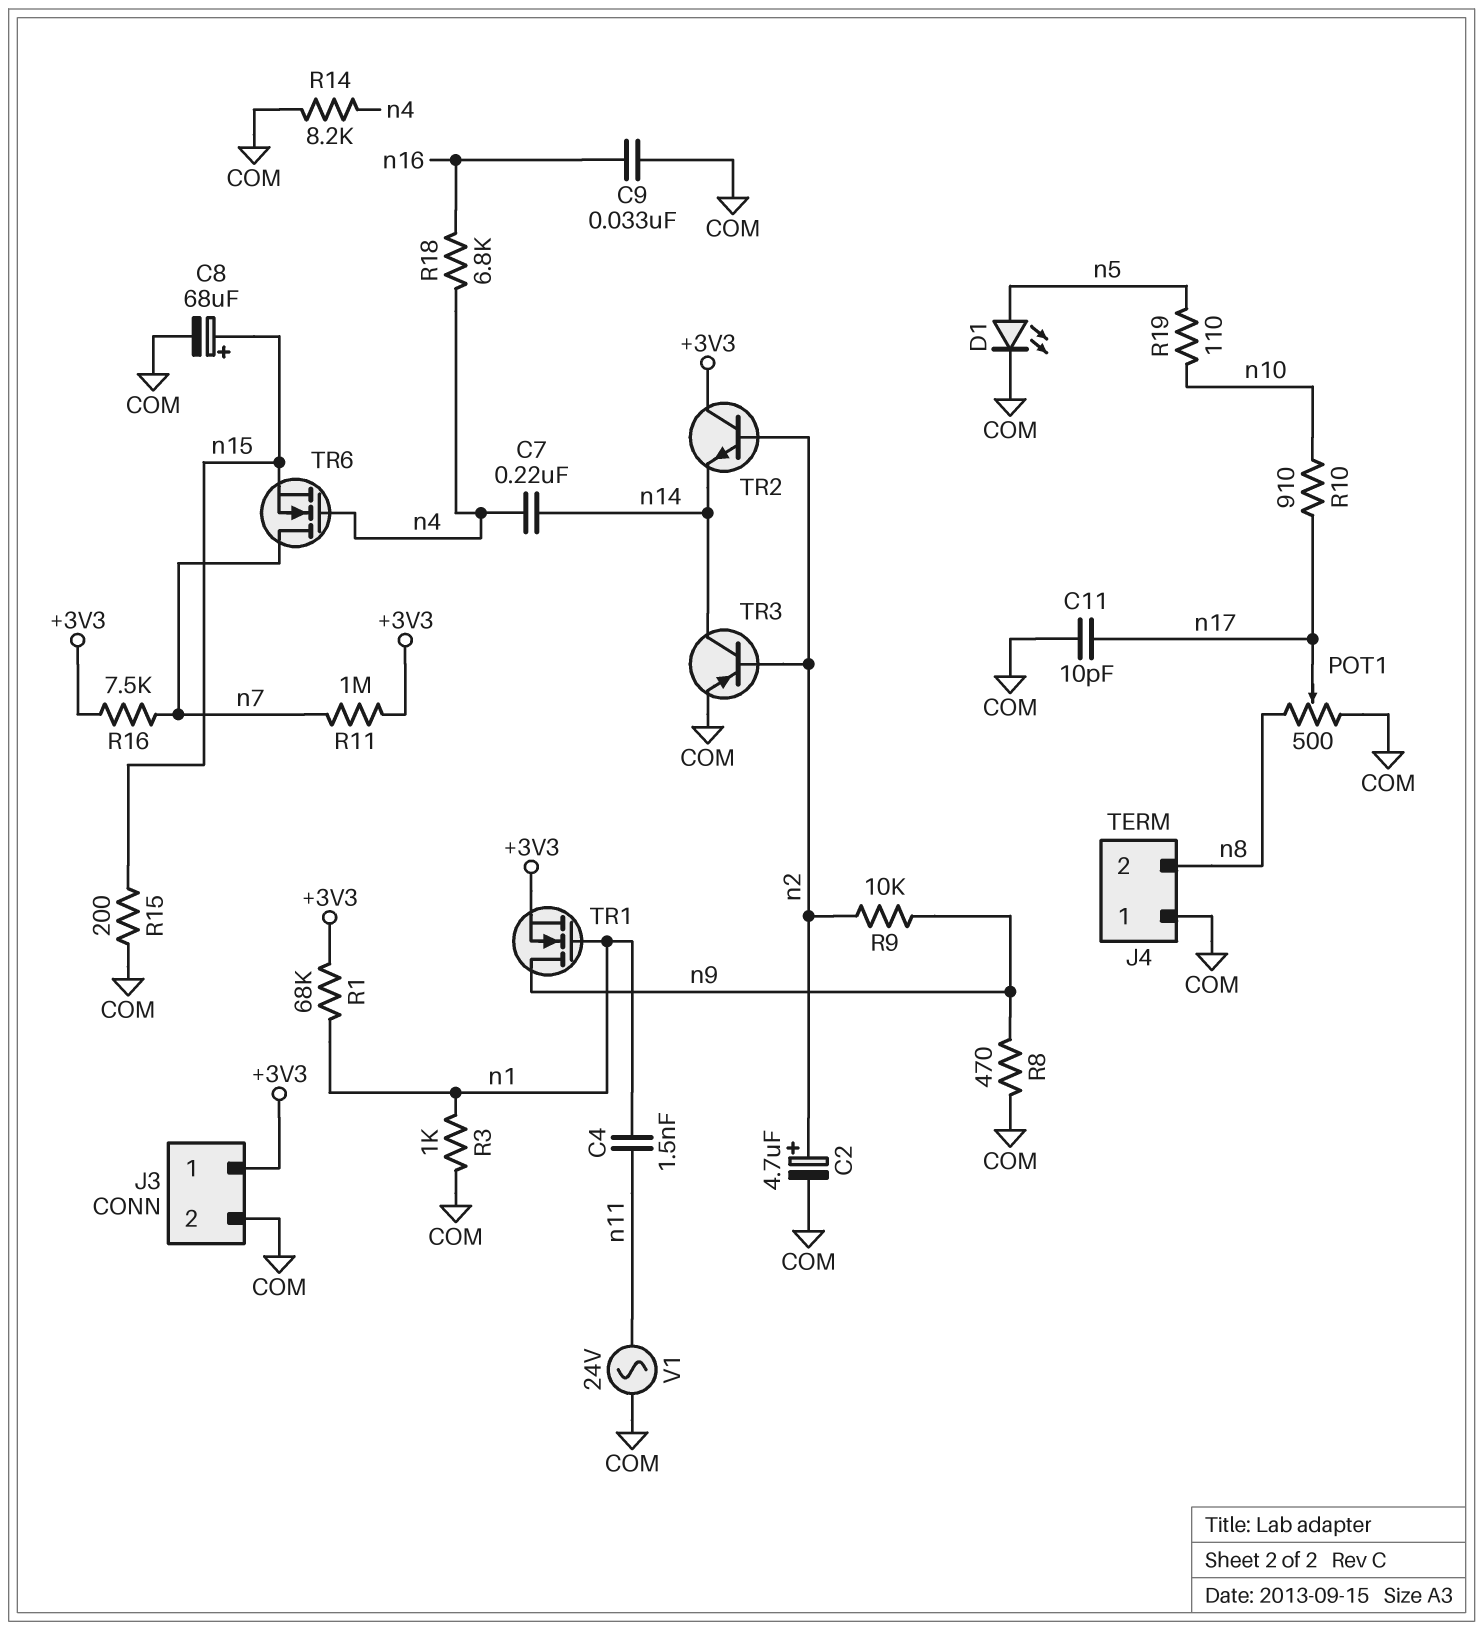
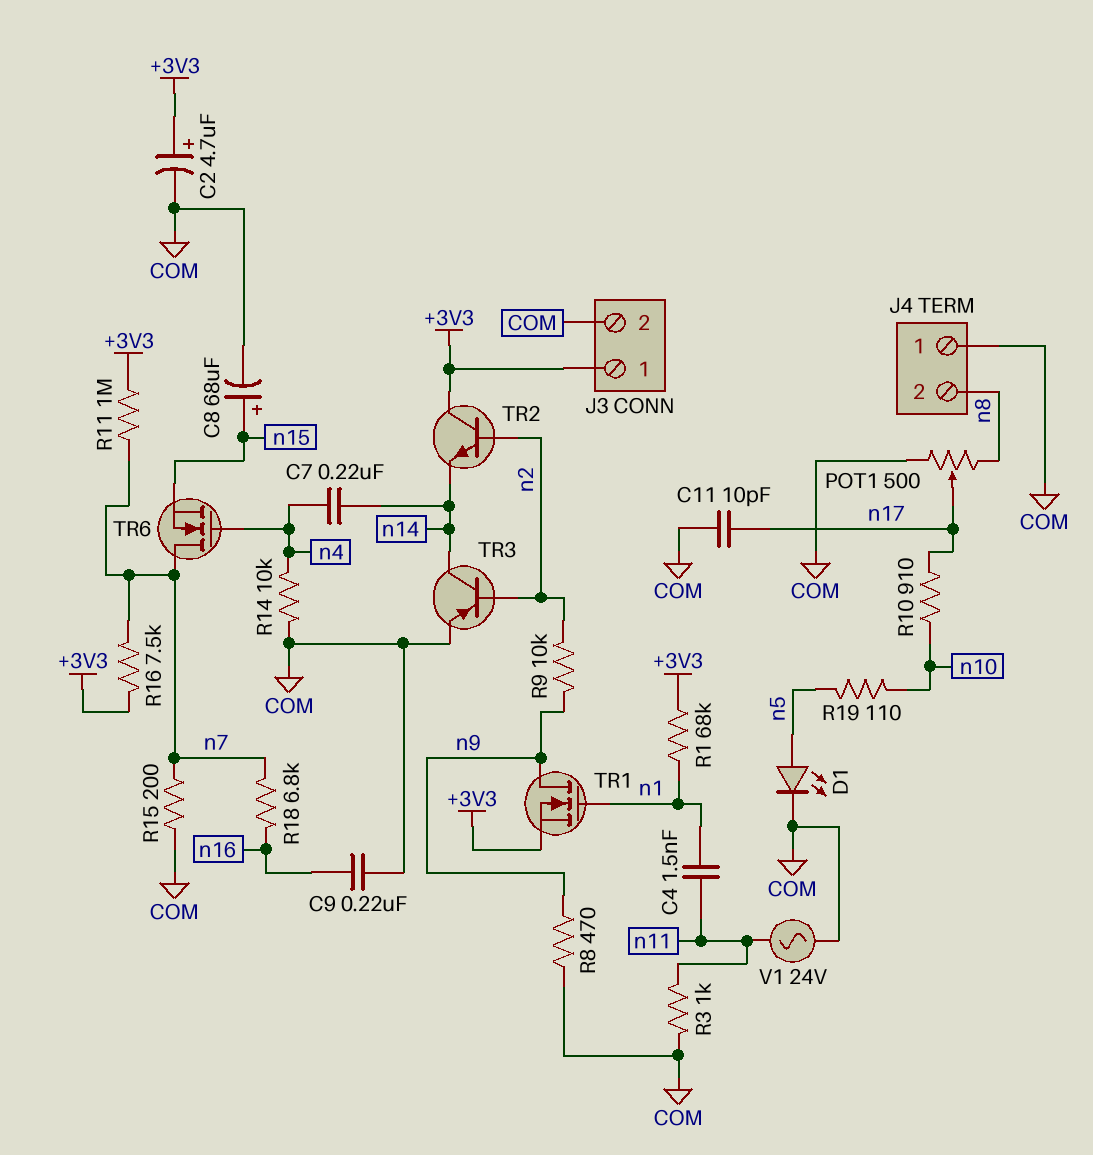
C2: 4.7uF (plus n2, minus COM) -> 4.7uF (plus +3V3, minus COM)
C9: 33nF (COM, n16) -> 220nF (COM, n16)
R3: 1k (COM, n1) -> 1k (COM, n11)
R14: 8.2k (COM, n4) -> 10k (COM, n4)
R15: 200 (COM, n15) -> 200 (COM, n7)
R18: 6.8k (n4, n16) -> 6.8k (n7, n16)

